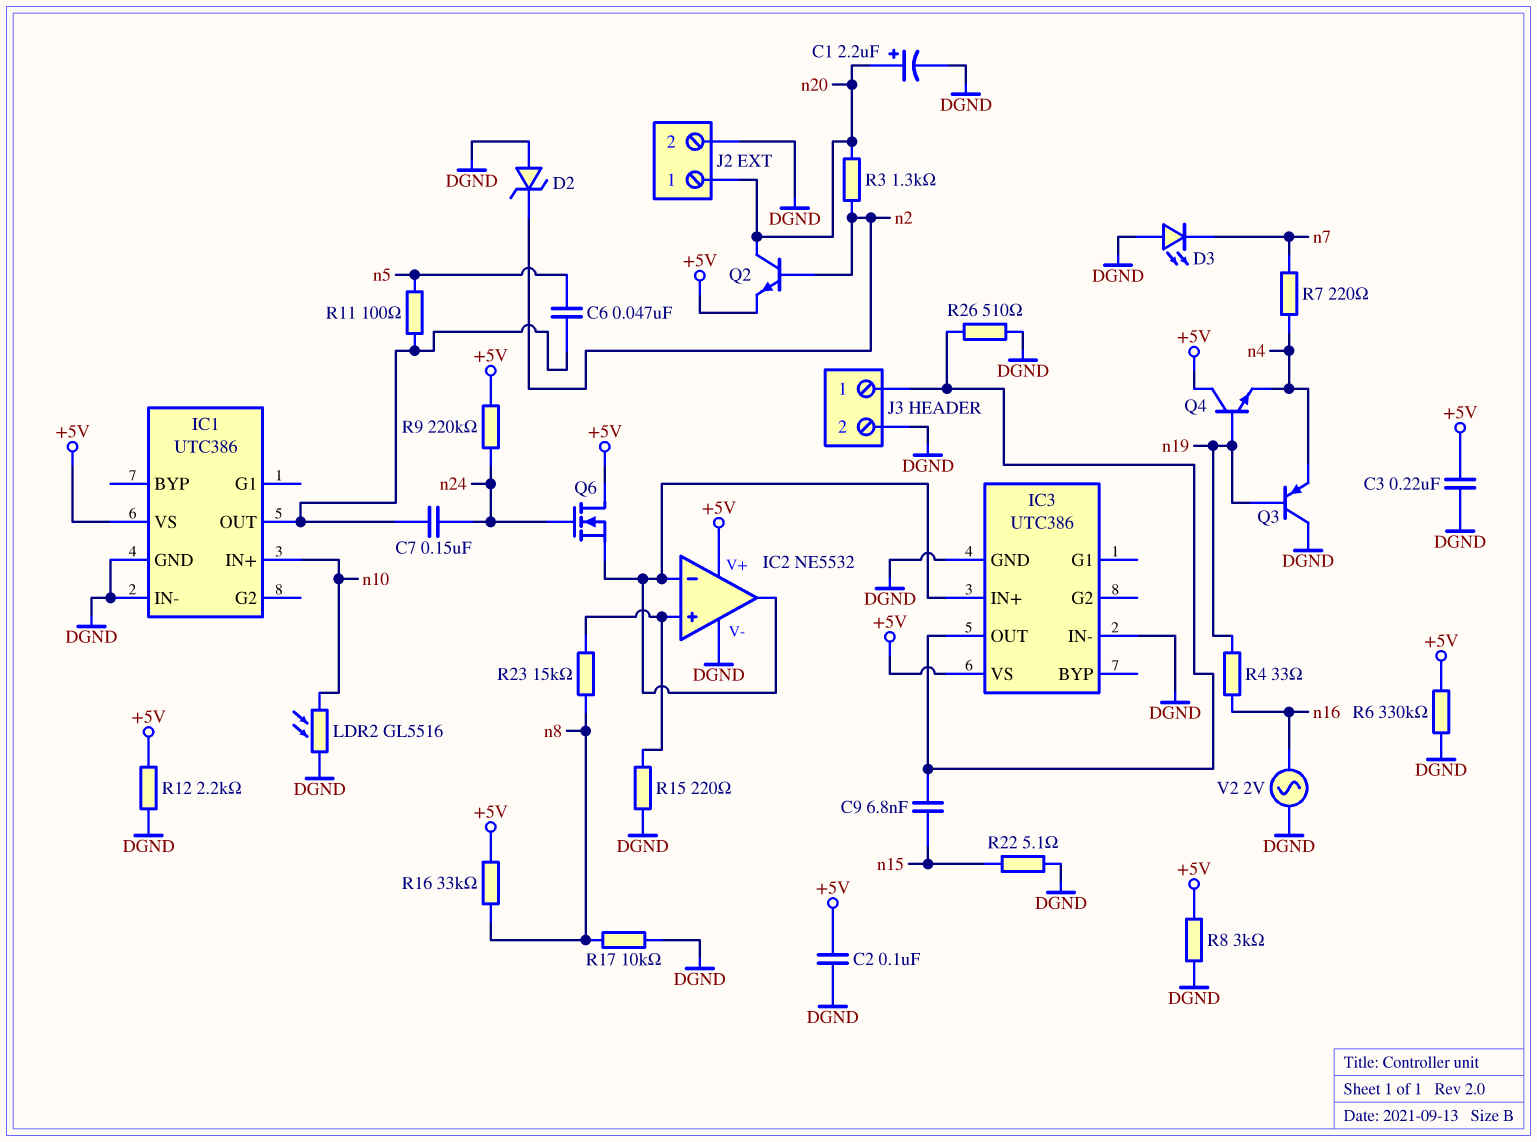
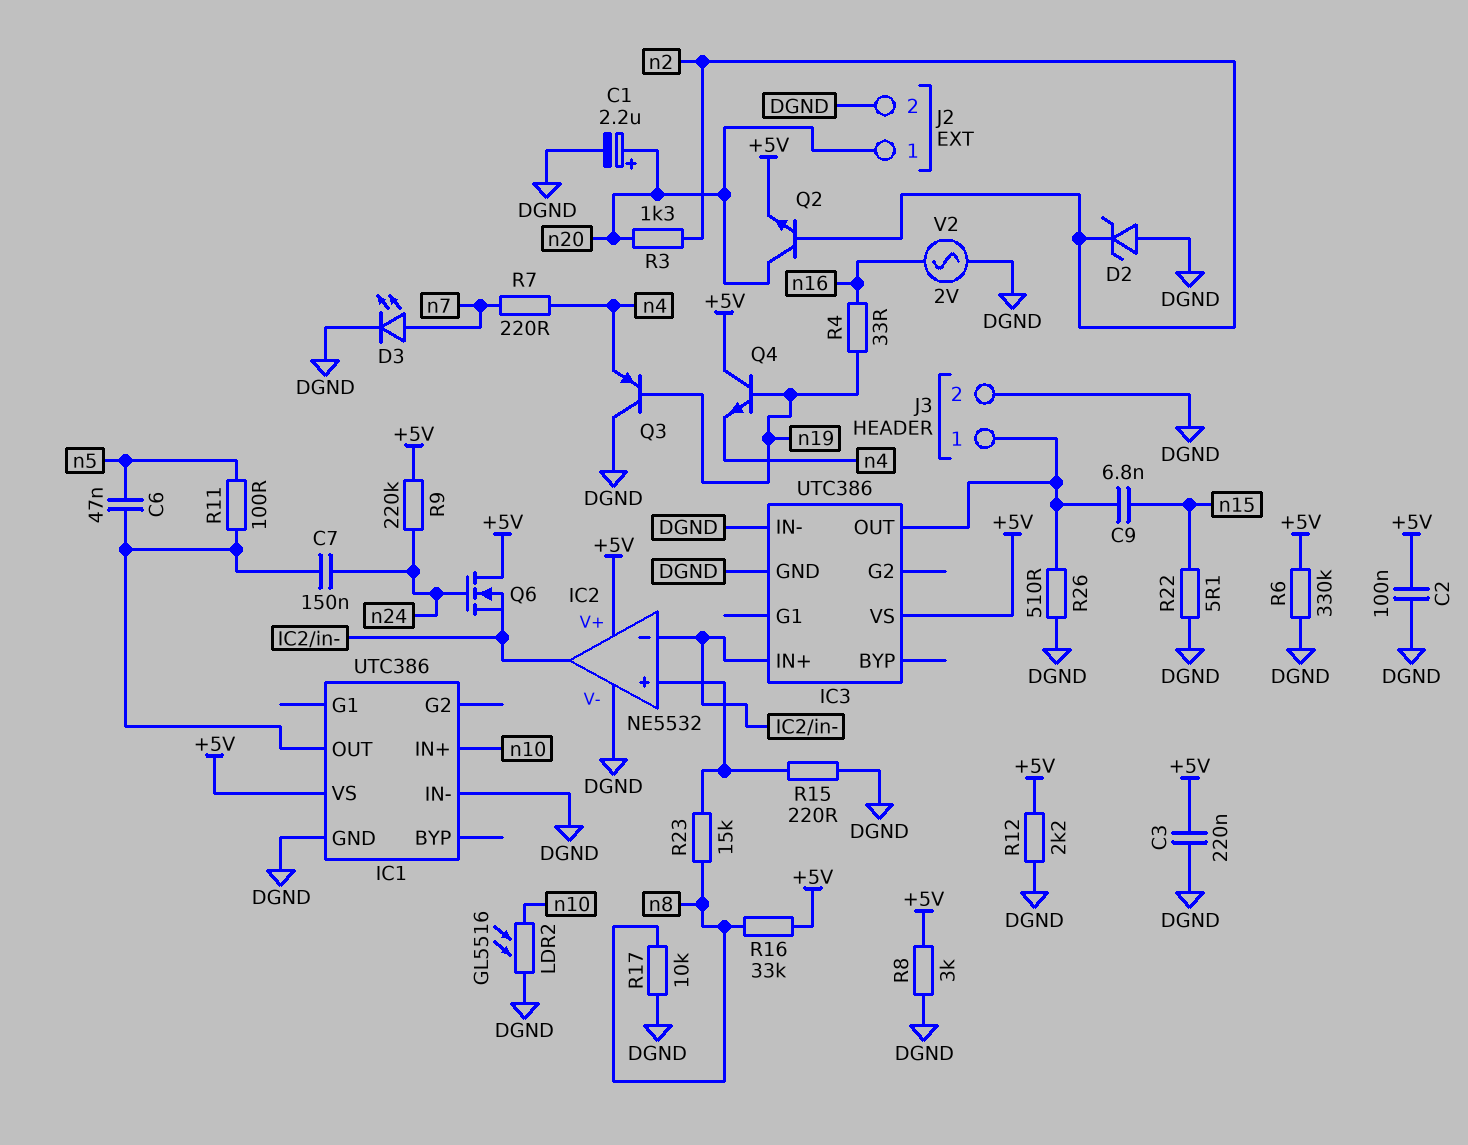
D3: LED (A DGND, K n7) -> LED (A n7, K DGND)

